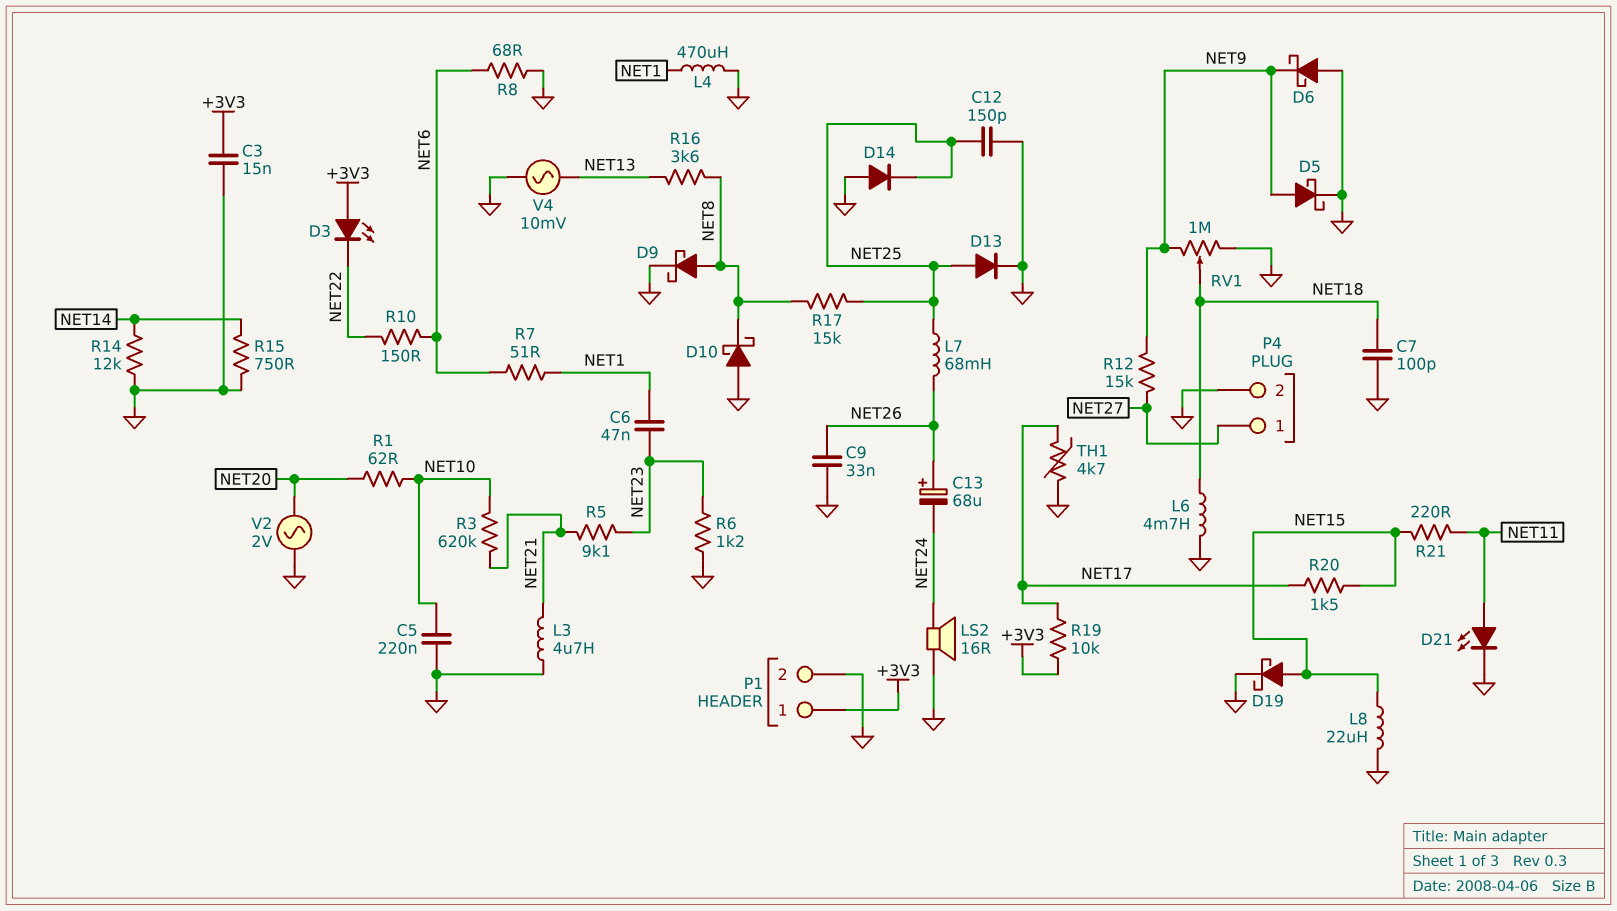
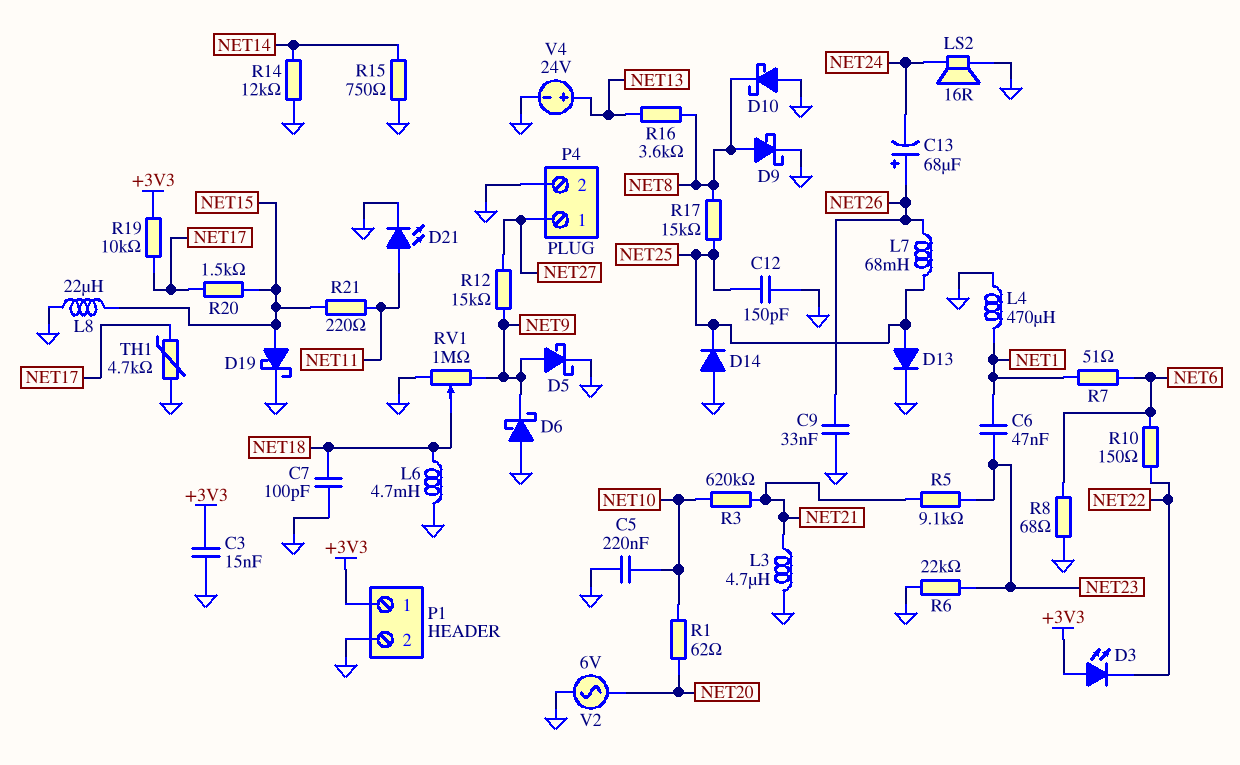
R6: 1.2k (GND, NET23) -> 22k (GND, NET23)
V2: AC 2V (GND, NET20) -> AC 6V (GND, NET20)
V4: AC 10mV (GND, NET13) -> 24V (plus NET13, minus GND)

